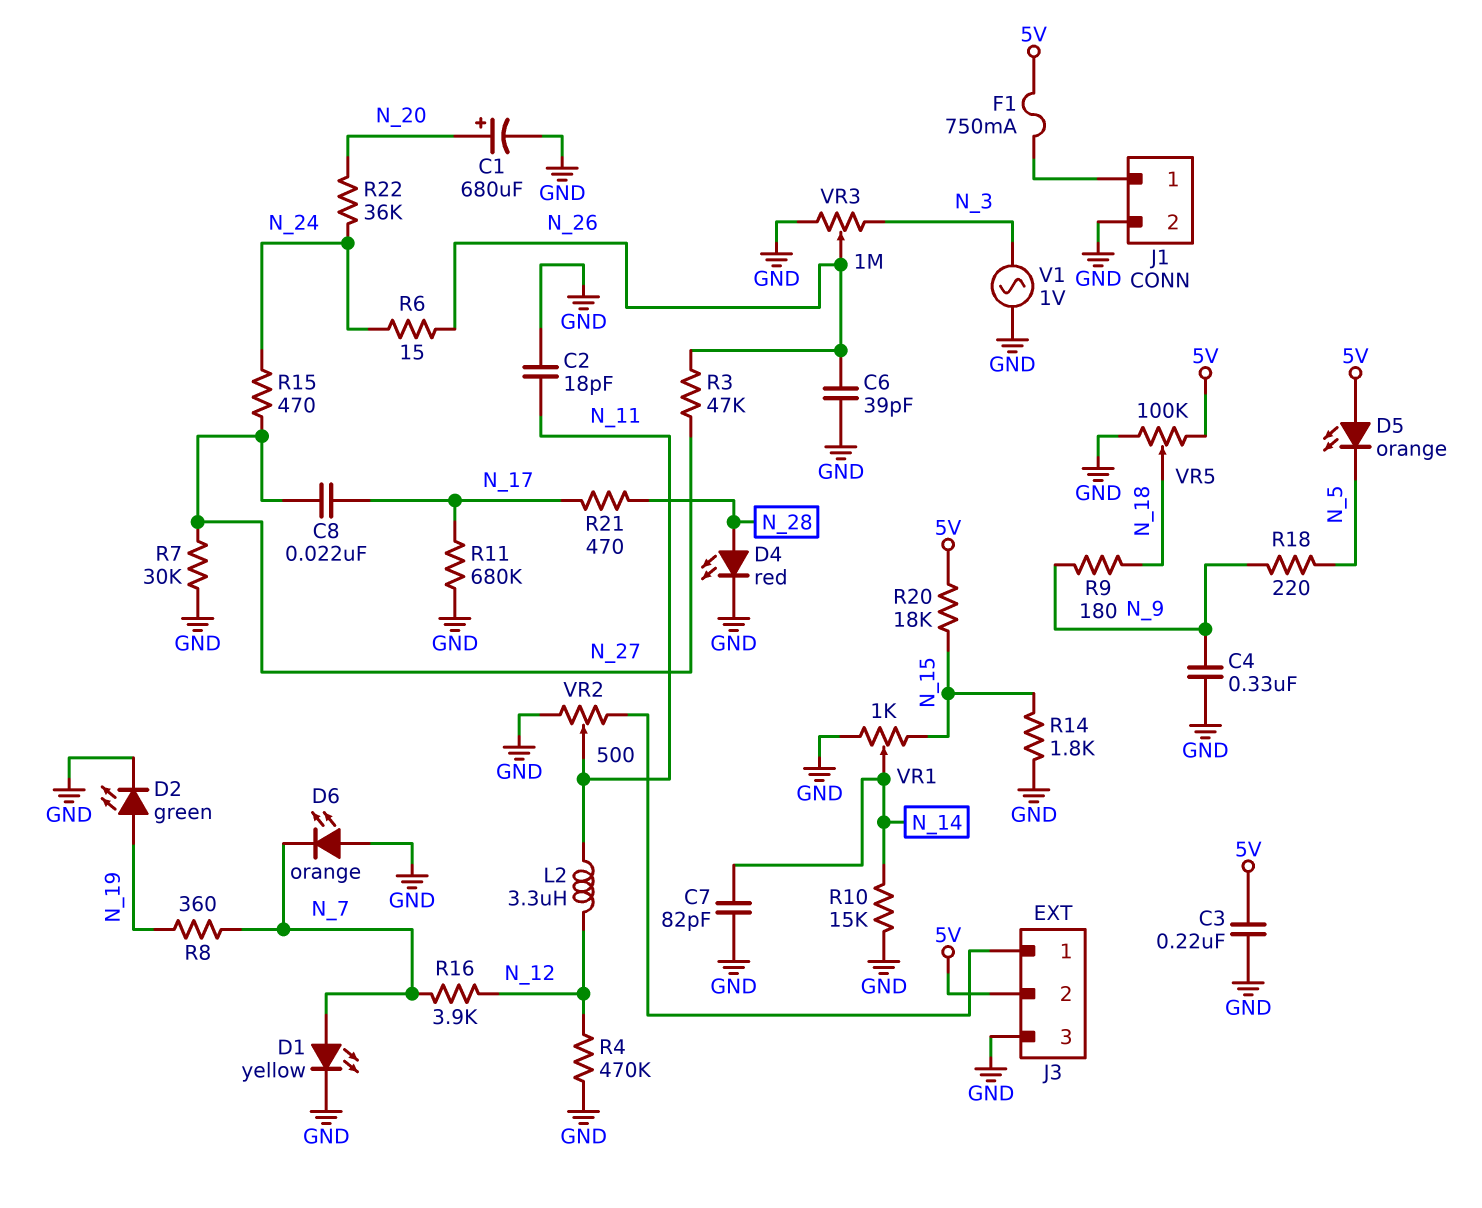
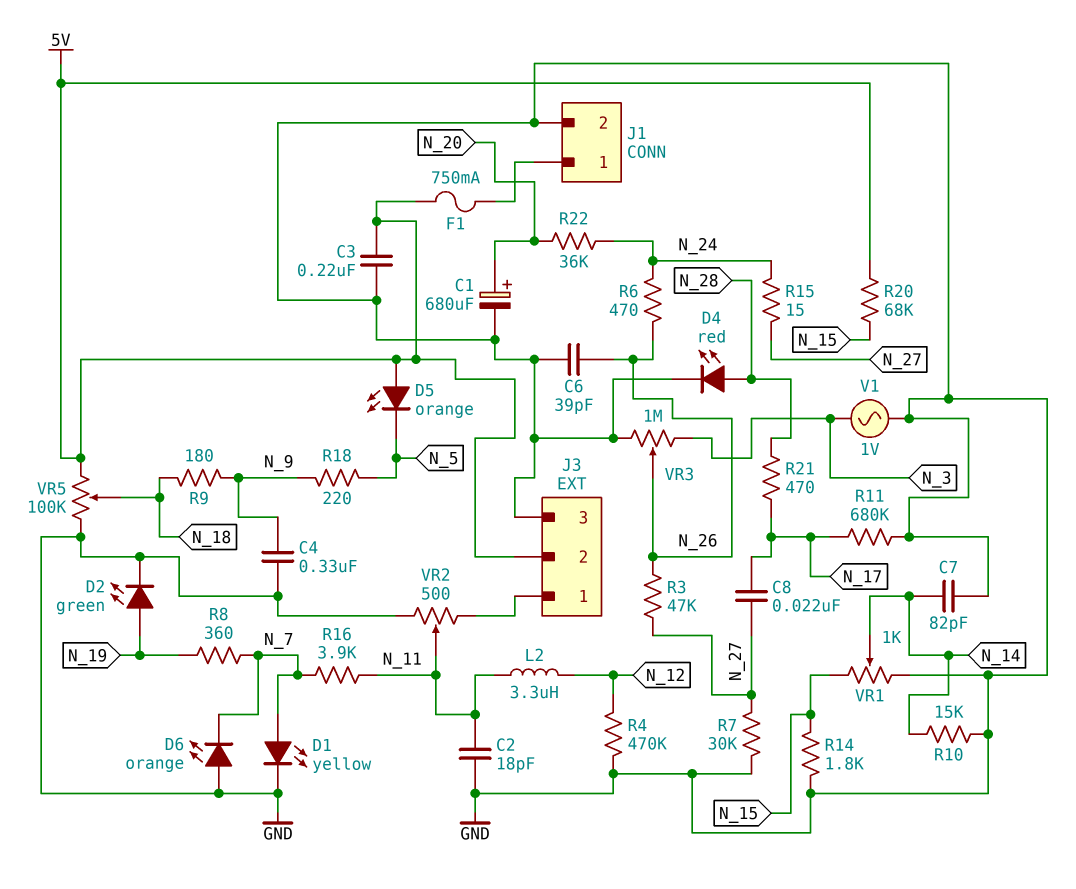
R6: 15 (N_24, N_26) -> 470 (N_24, N_26)
R15: 470 (N_24, N_27) -> 15 (N_24, N_27)
R16: 3.9k (N_7, N_12) -> 3.9k (N_7, N_11)
R20: 18k (5V, N_15) -> 68k (5V, N_15)

